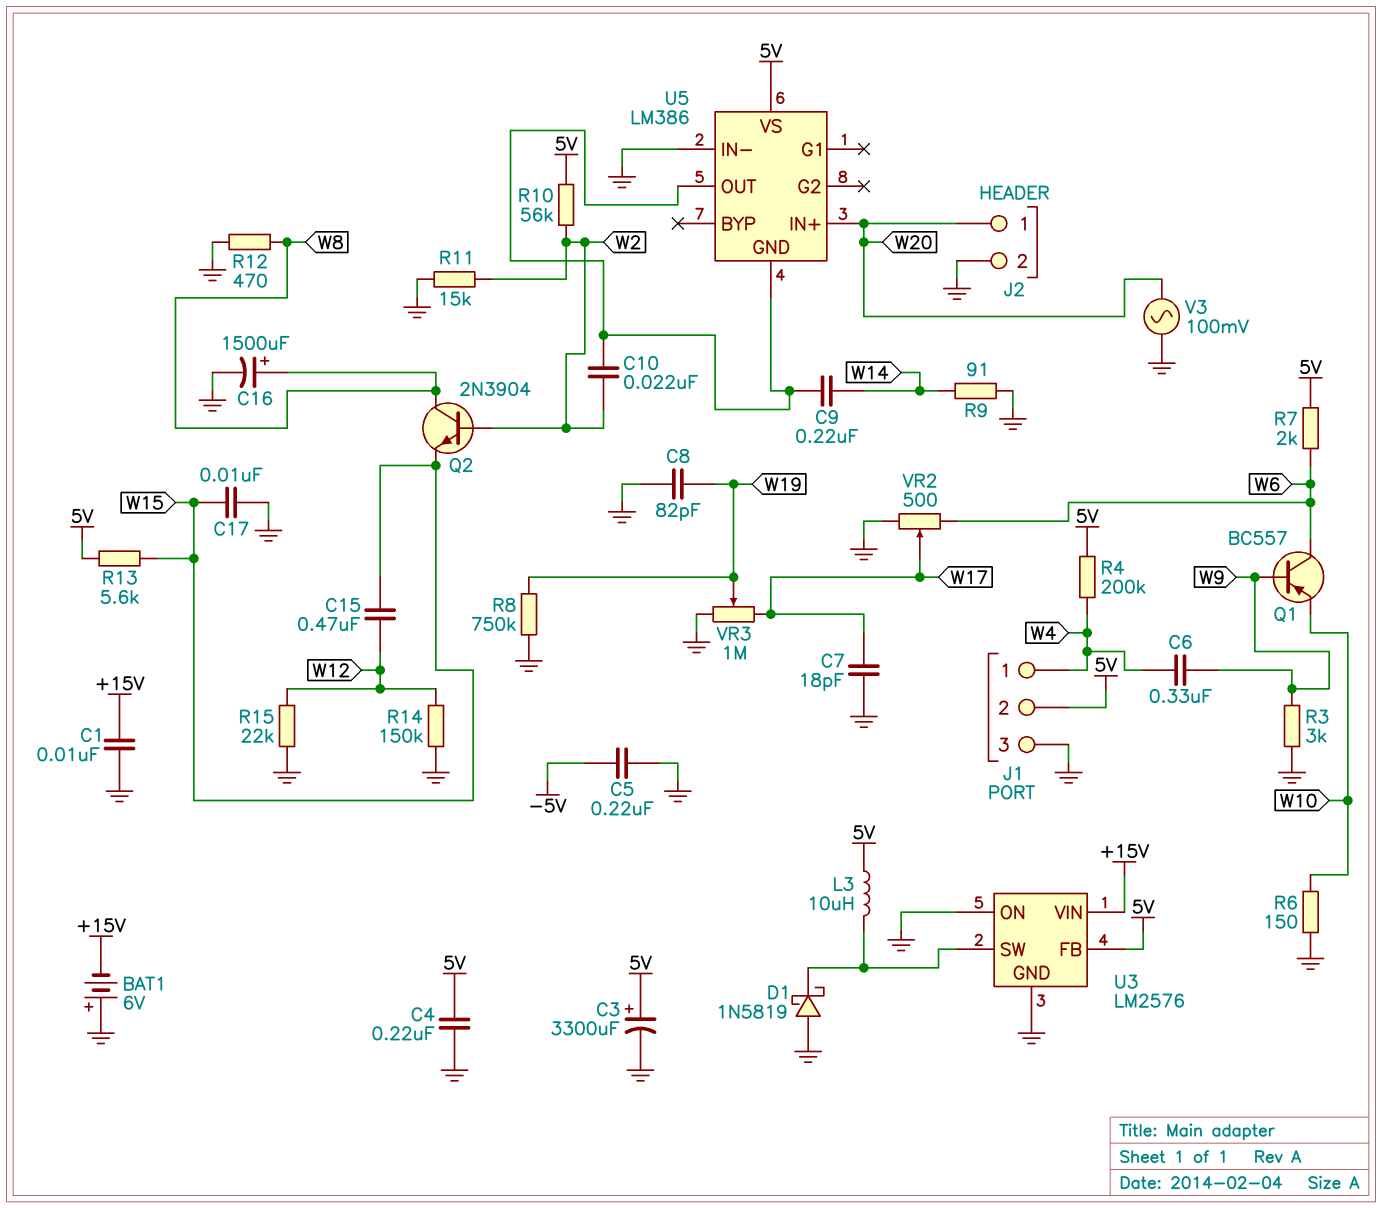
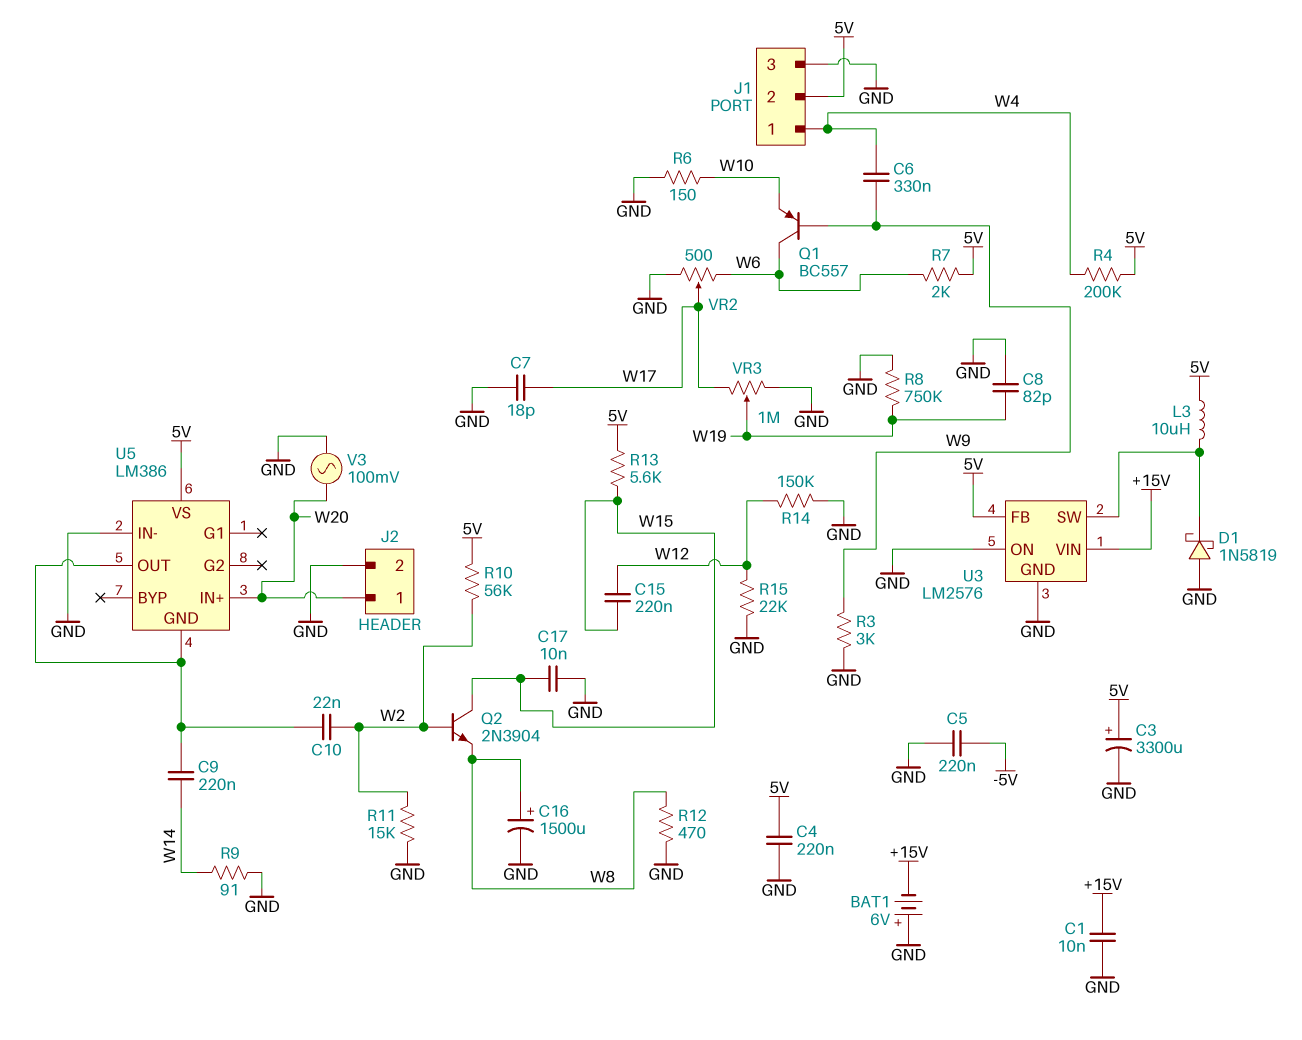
C15: 470nF (W12, W15) -> 220nF (W12, W15)
Q2: NPN 2N3904 (B W2, C W8, E W15) -> NPN 2N3904 (B W2, C W15, E W8)

